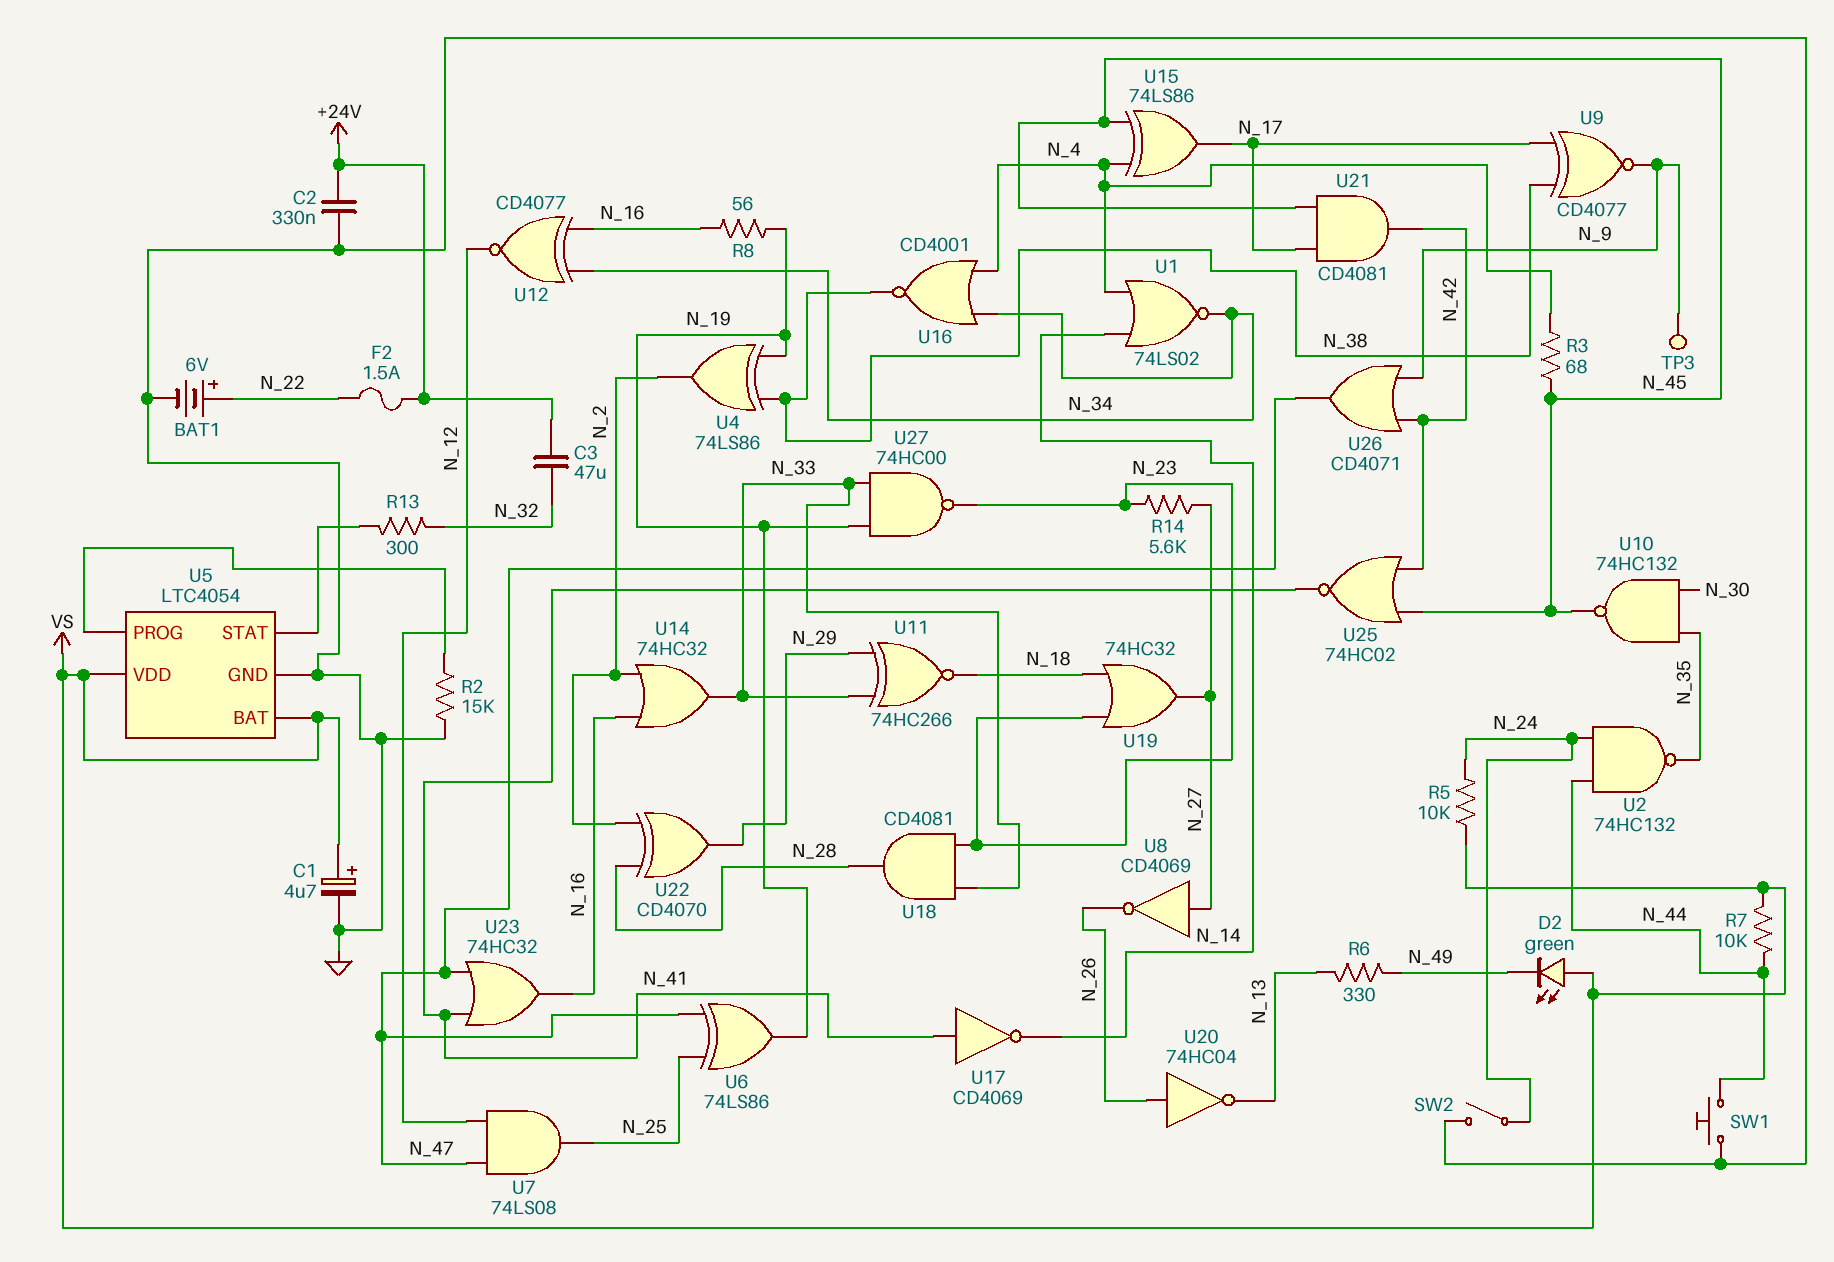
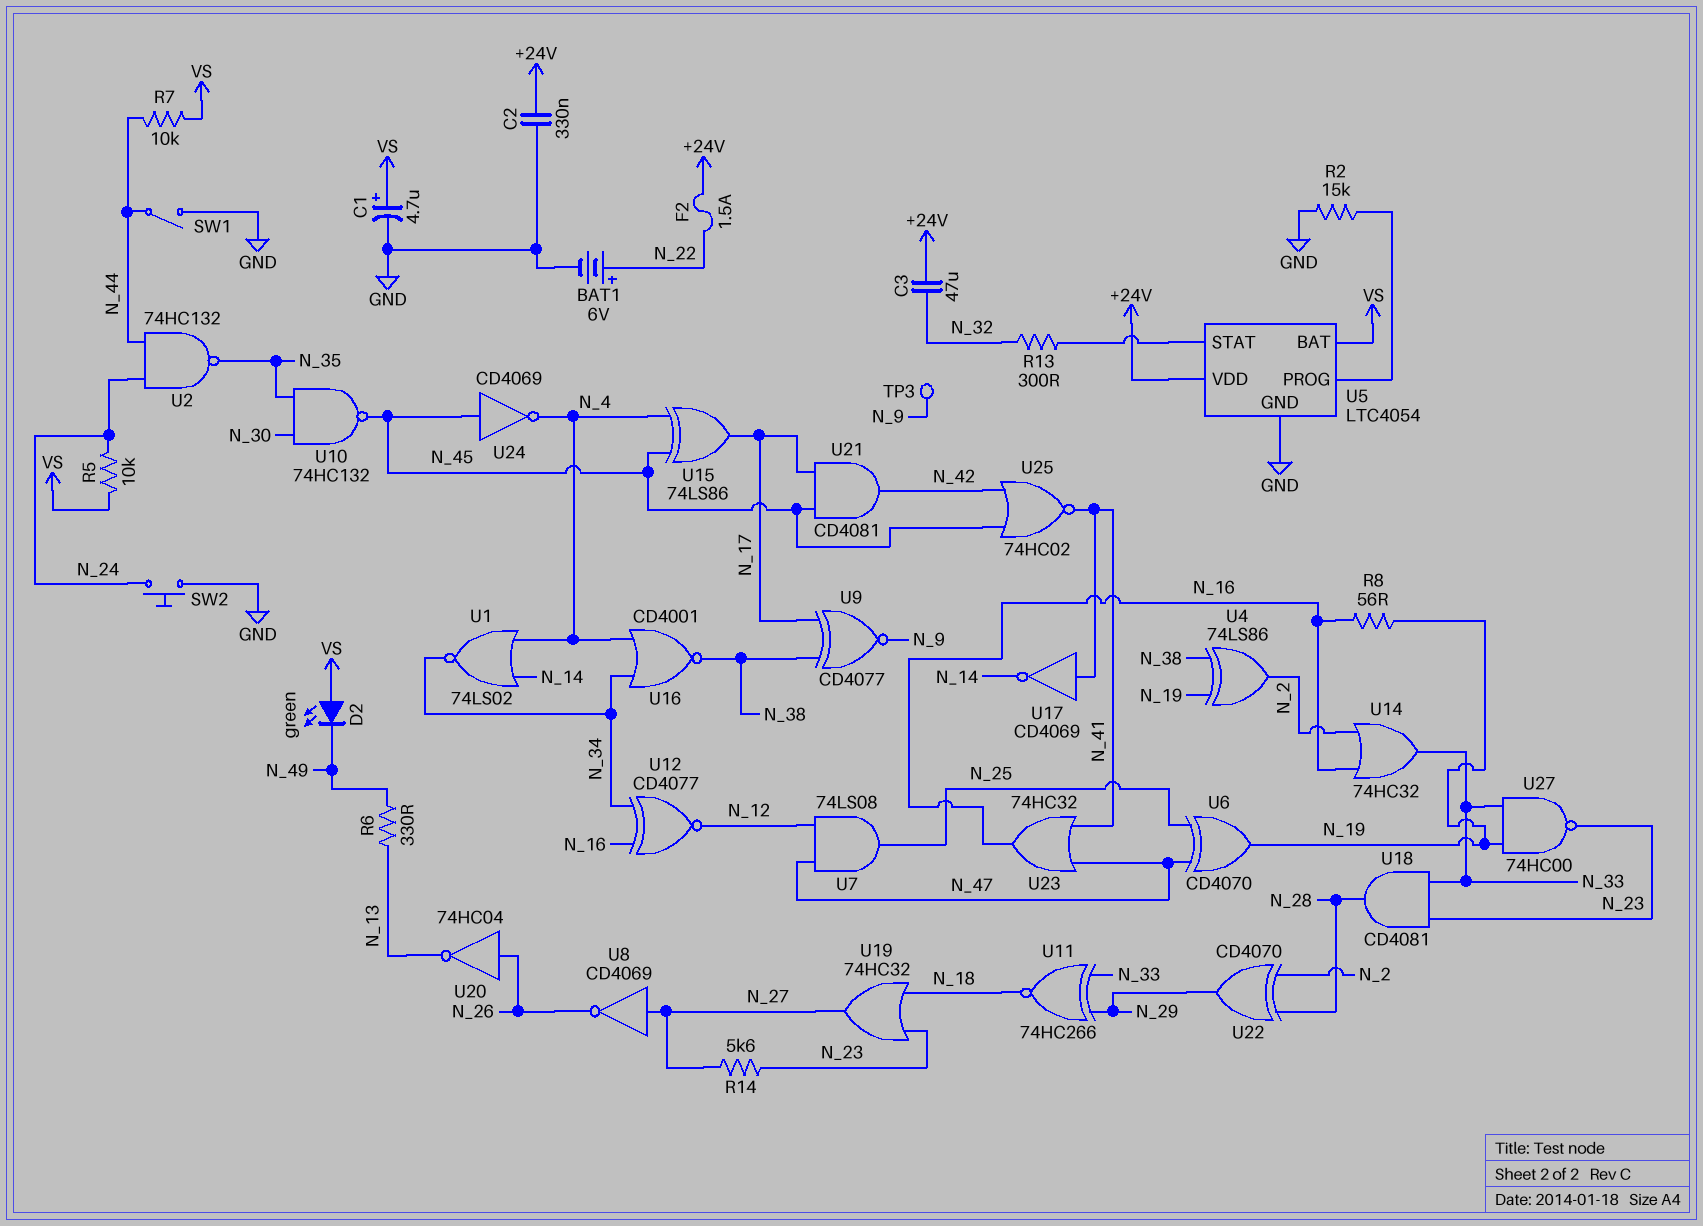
R3: 68 (N_4, N_45) -> none
SW1: button (GND, N_44) -> switch (GND, N_44)
SW2: switch (GND, N_24) -> button (GND, N_24)
U5 pin VDD: VS -> +24V
U6: XOR 74LS86 (in N_25, in N_47, out N_19) -> XOR CD4070 (in N_25, in N_47, out N_19)
U24: none -> NOT CD4069 (in N_45, out N_4)
U26: OR CD4071 (in N_9, in N_42, out N_47) -> none

